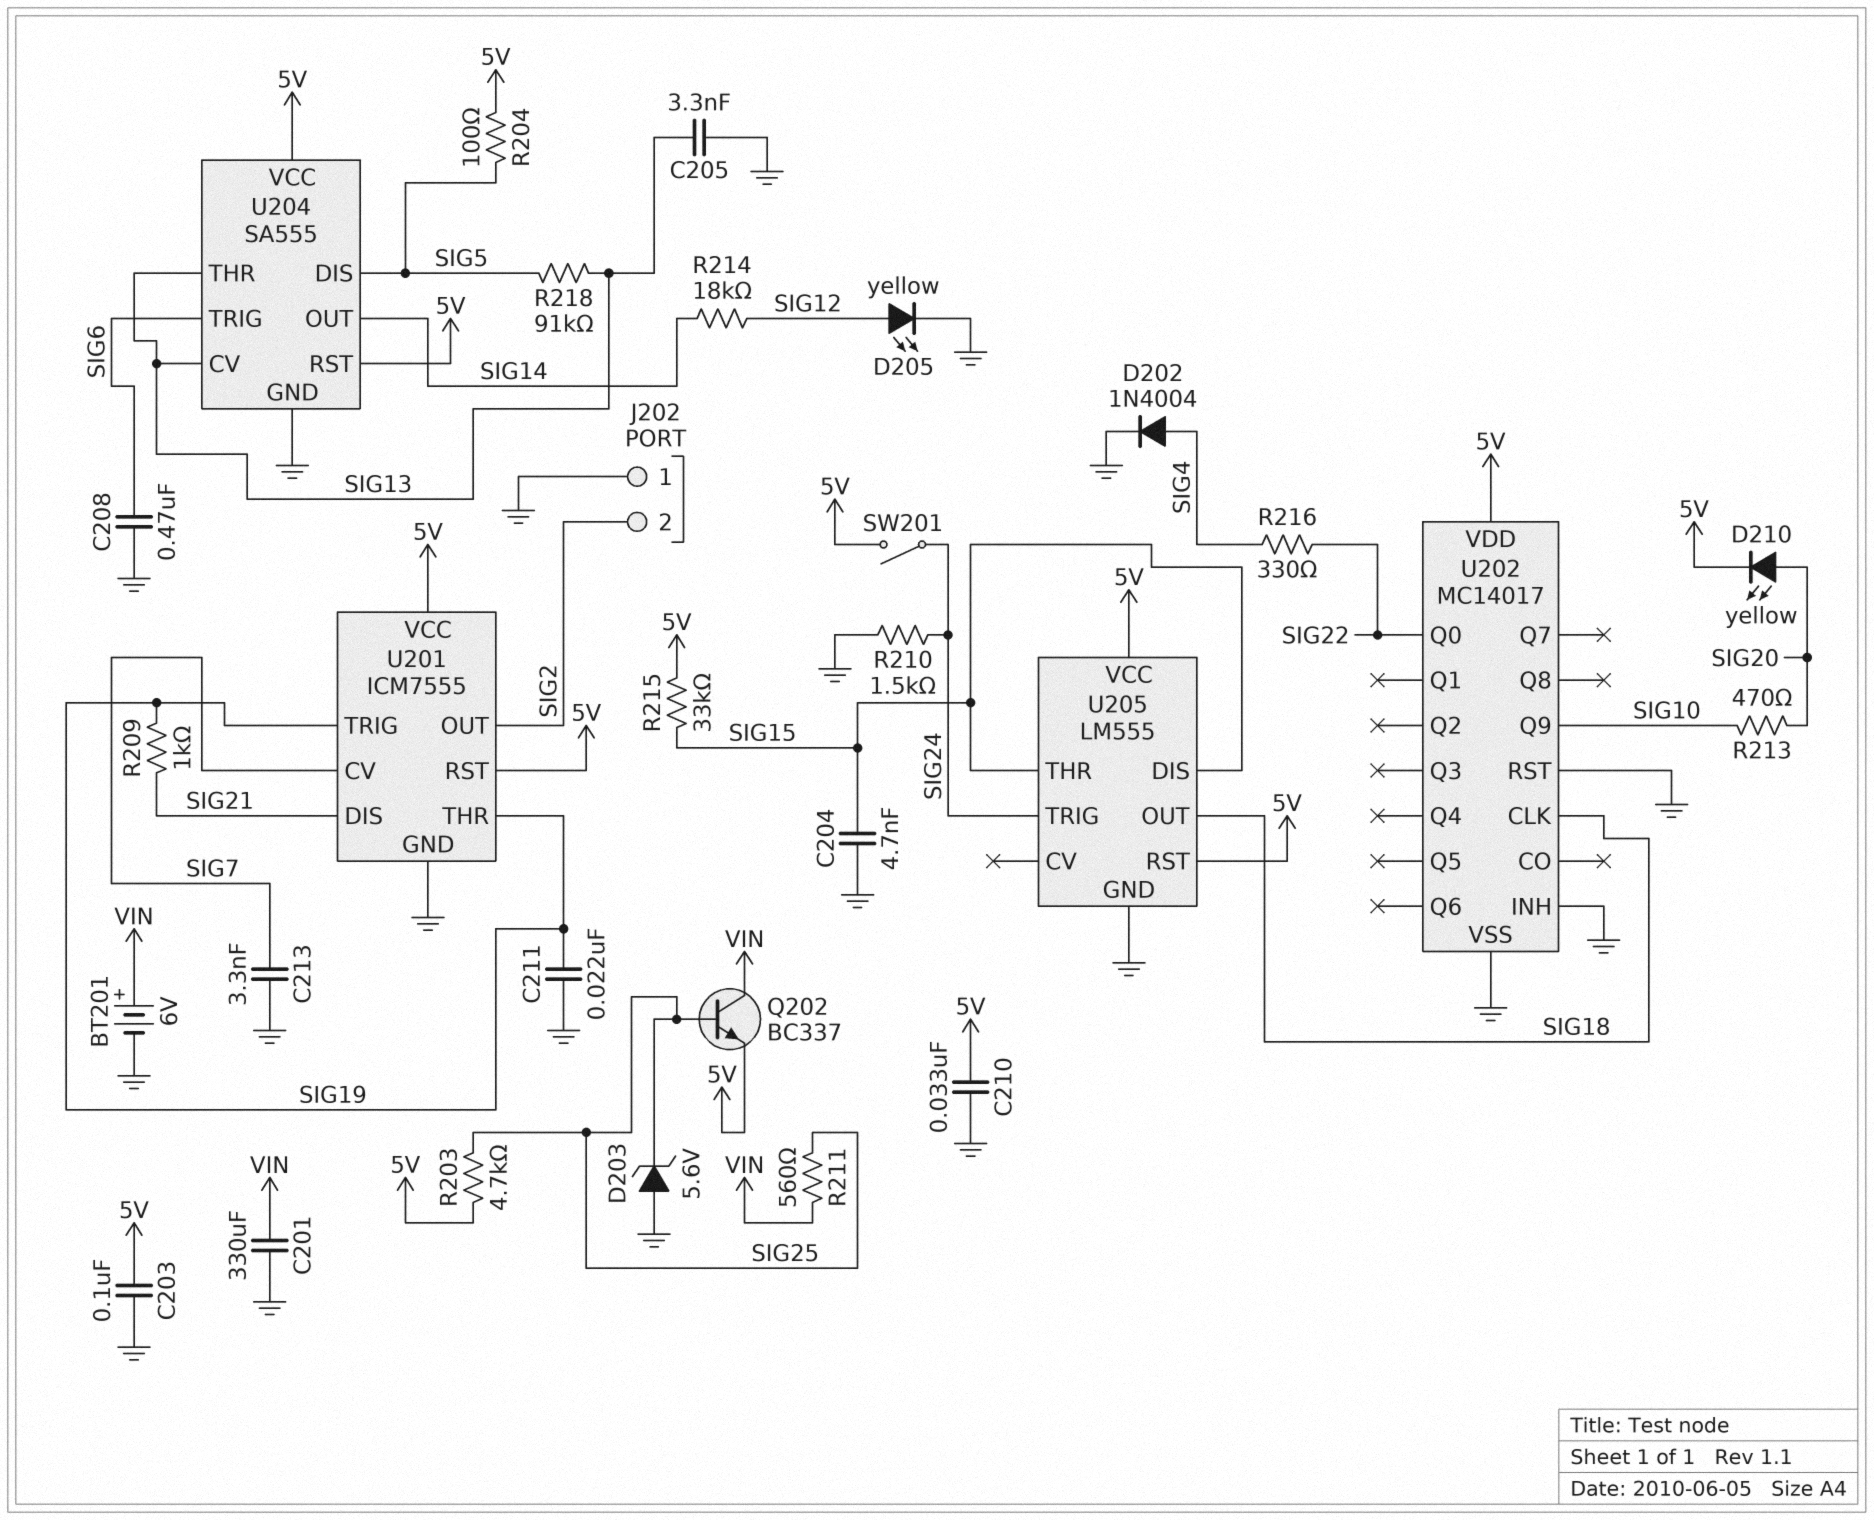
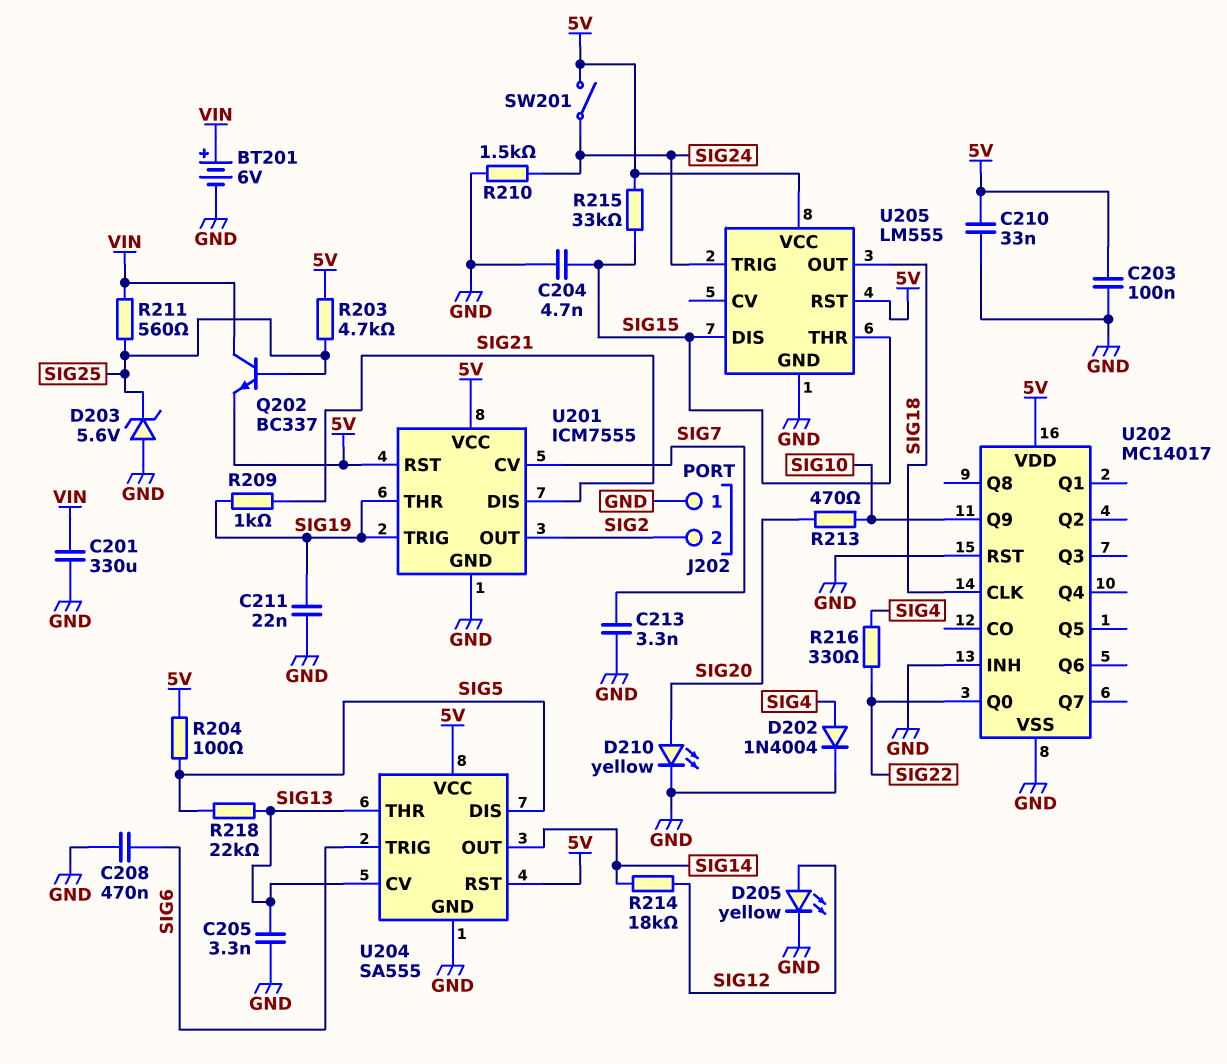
D210: LED yellow (A SIG20, K 5V) -> LED yellow (A SIG20, K GND)
R218: 91k (SIG5, SIG13) -> 22k (SIG5, SIG13)

